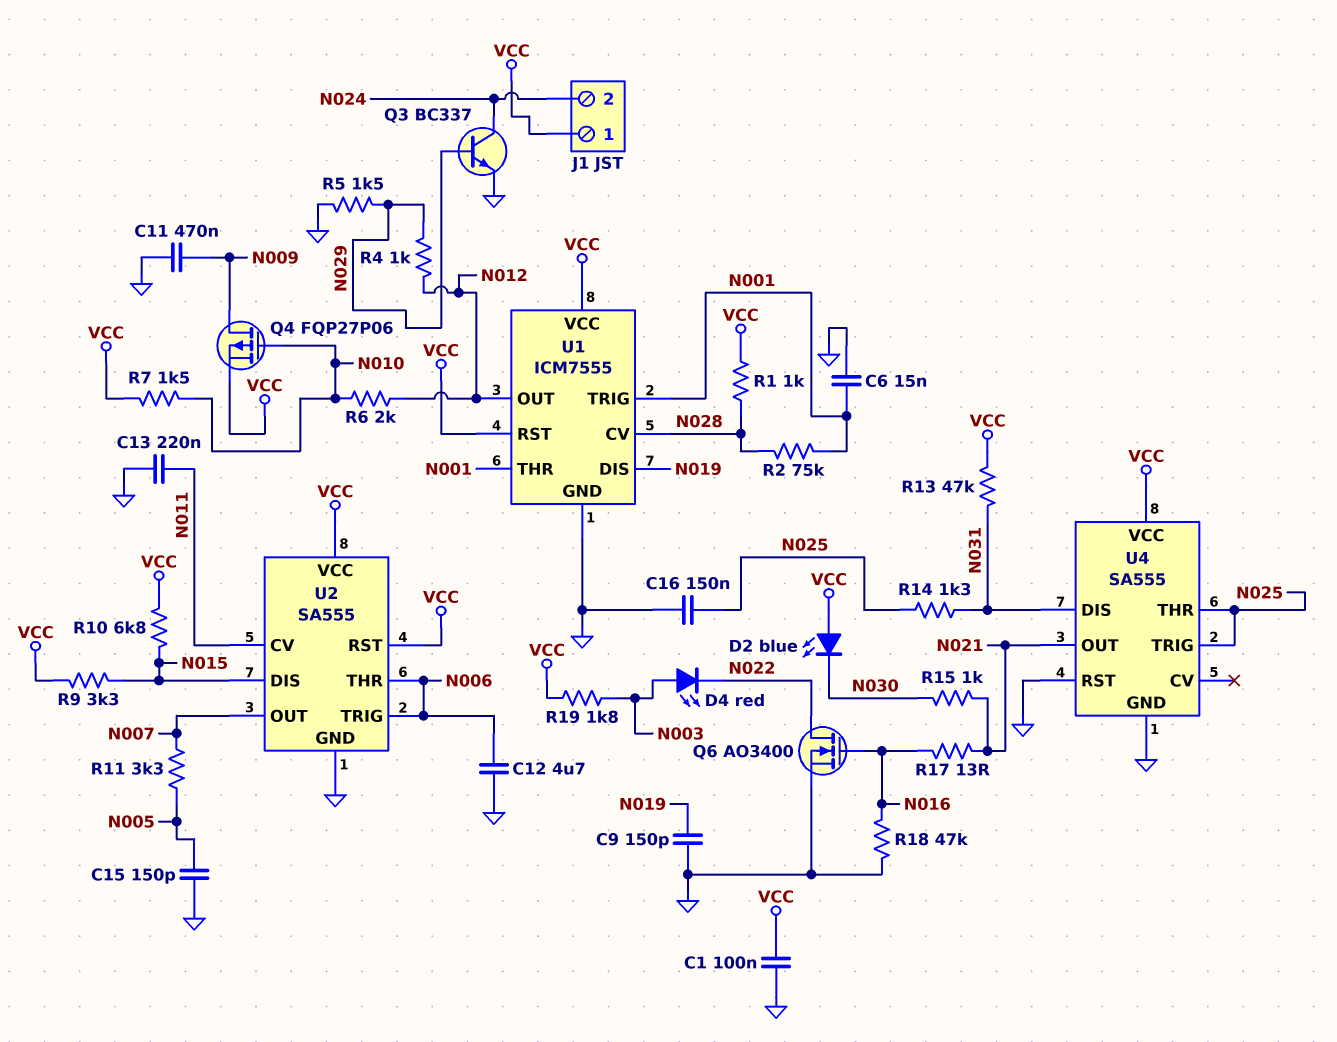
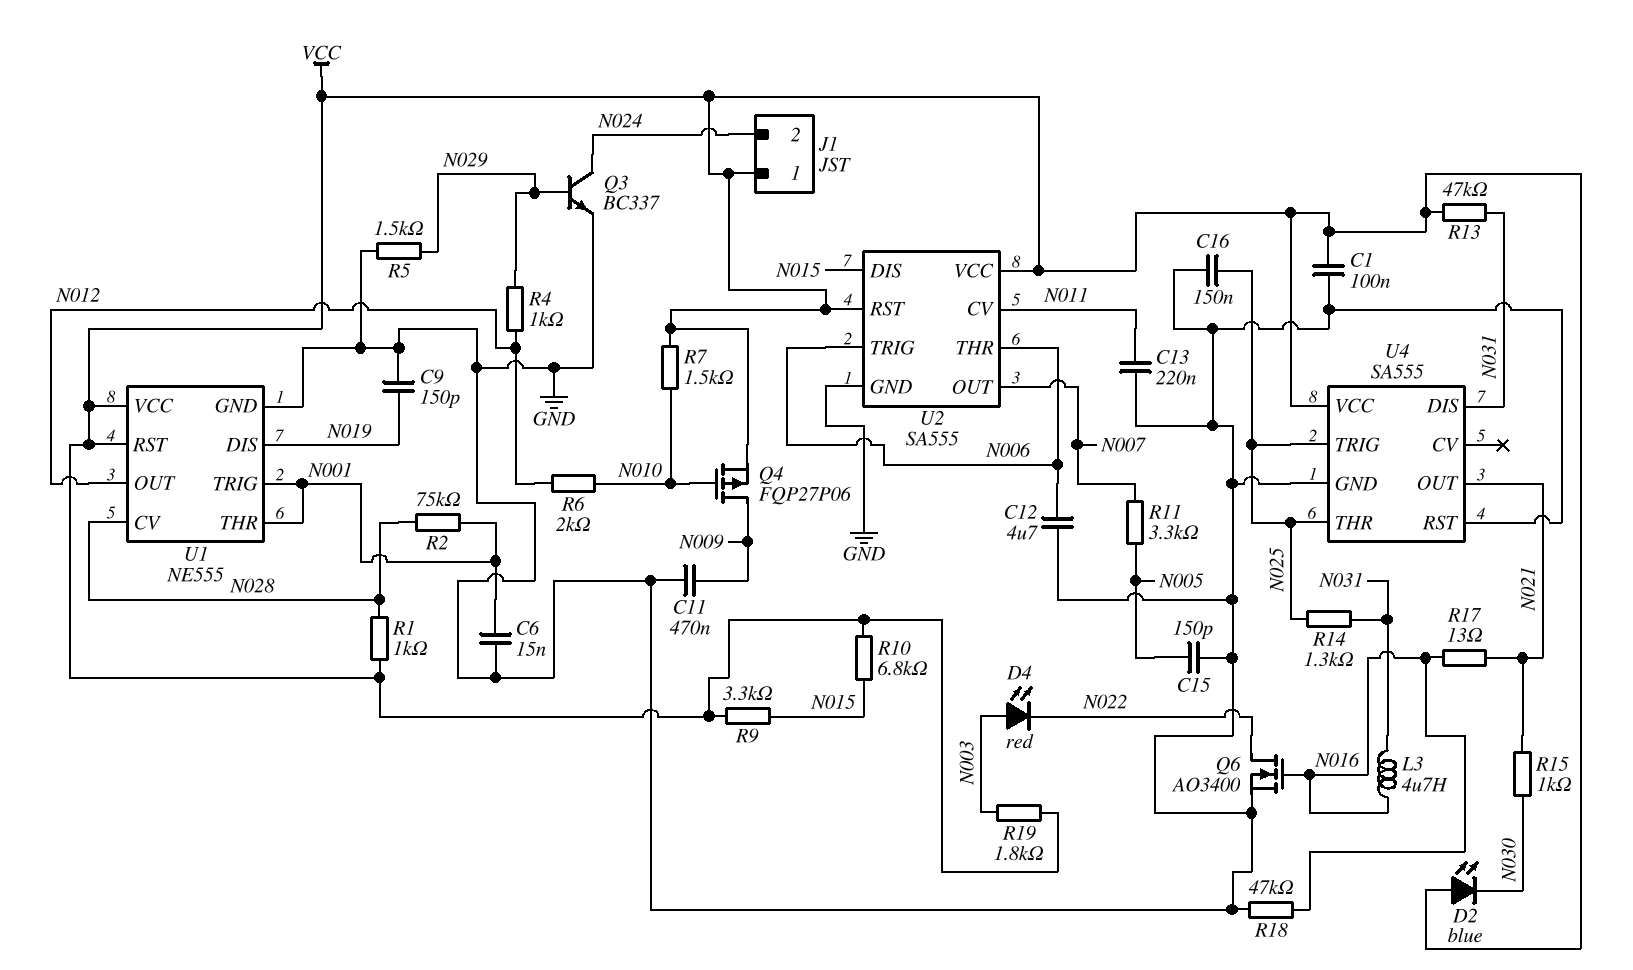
L3: none -> 4.7uH (N016, N031)
U1: ICM7555 -> NE555

